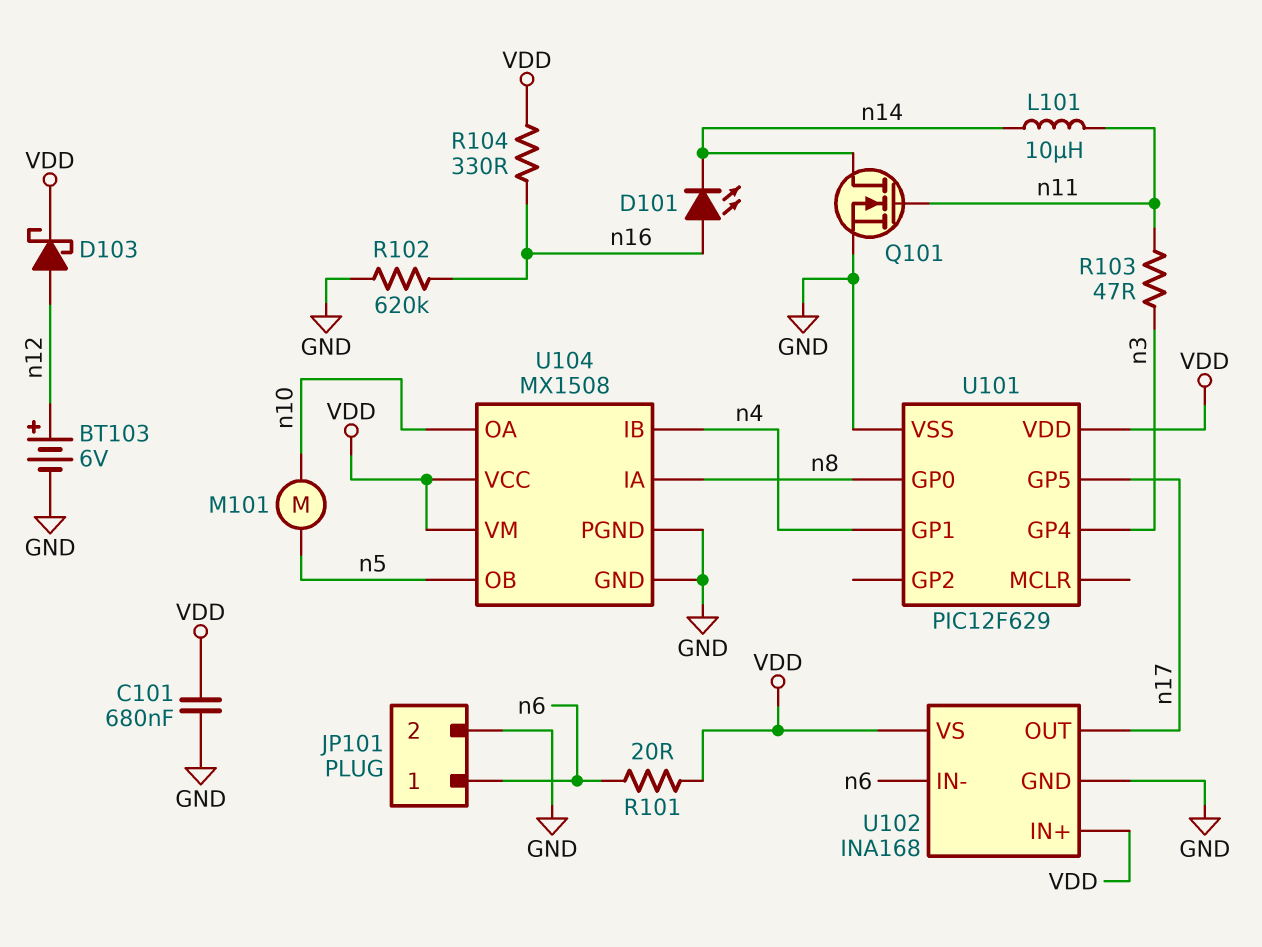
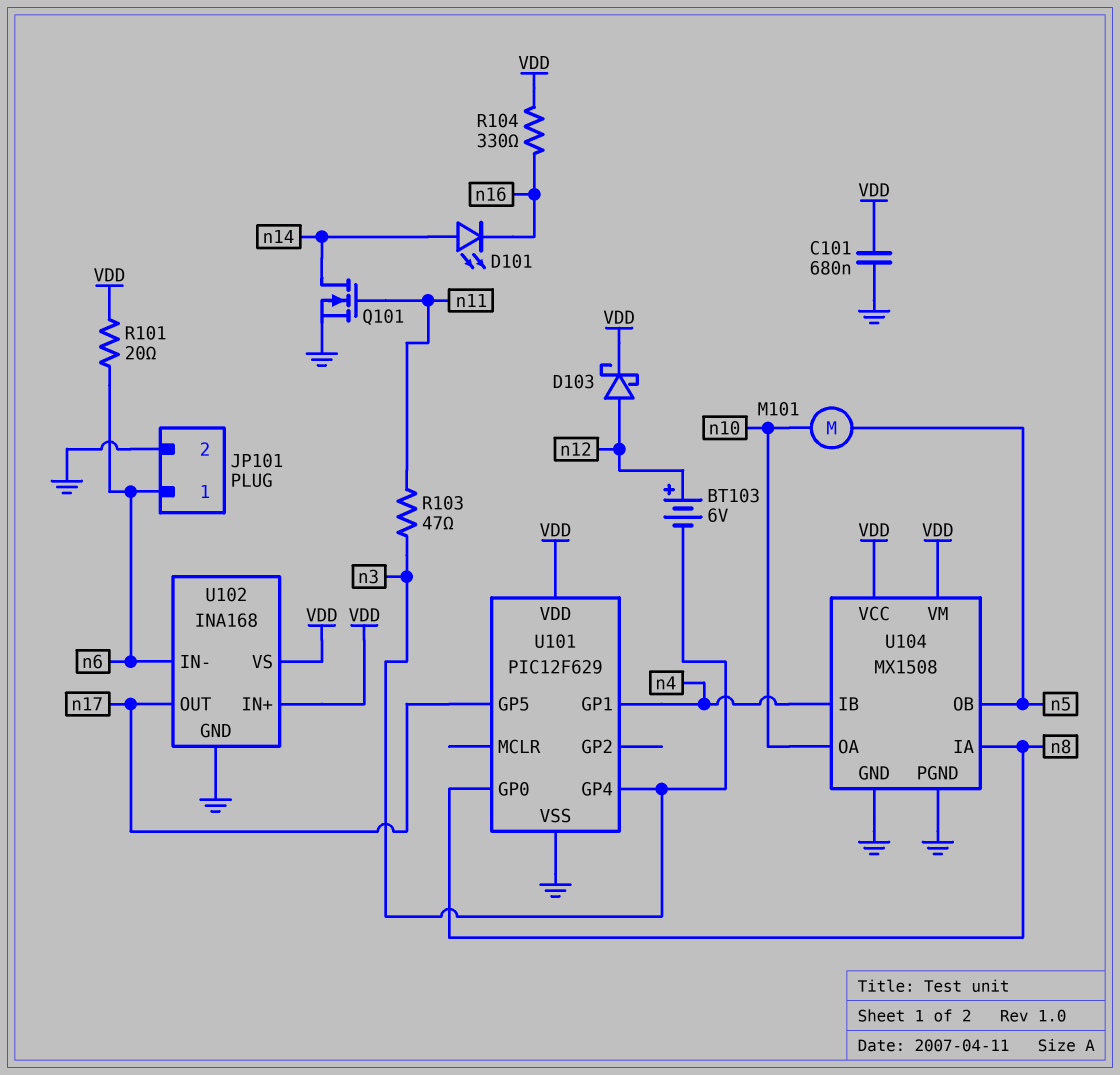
BT103: 6V (plus n12, minus GND) -> 6V (plus n12, minus n3)
D101: LED (A n16, K n14) -> LED (A n14, K n16)
L101: 10uH (n11, n14) -> none
R102: 620k (GND, n16) -> none

